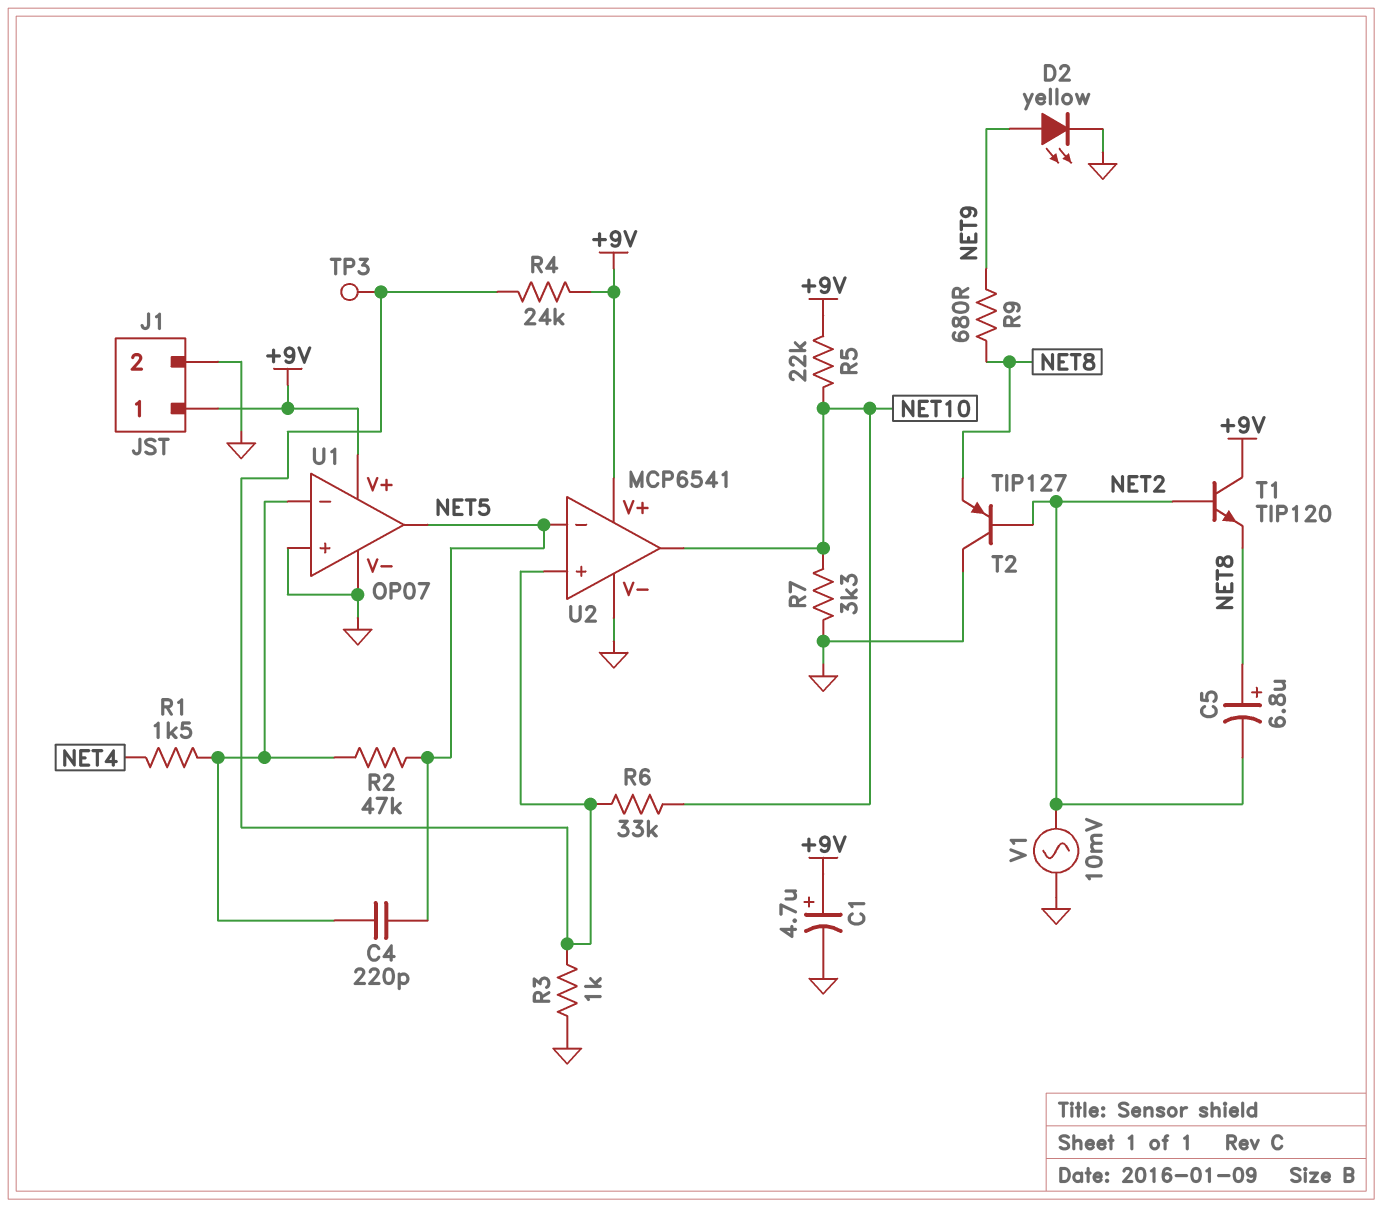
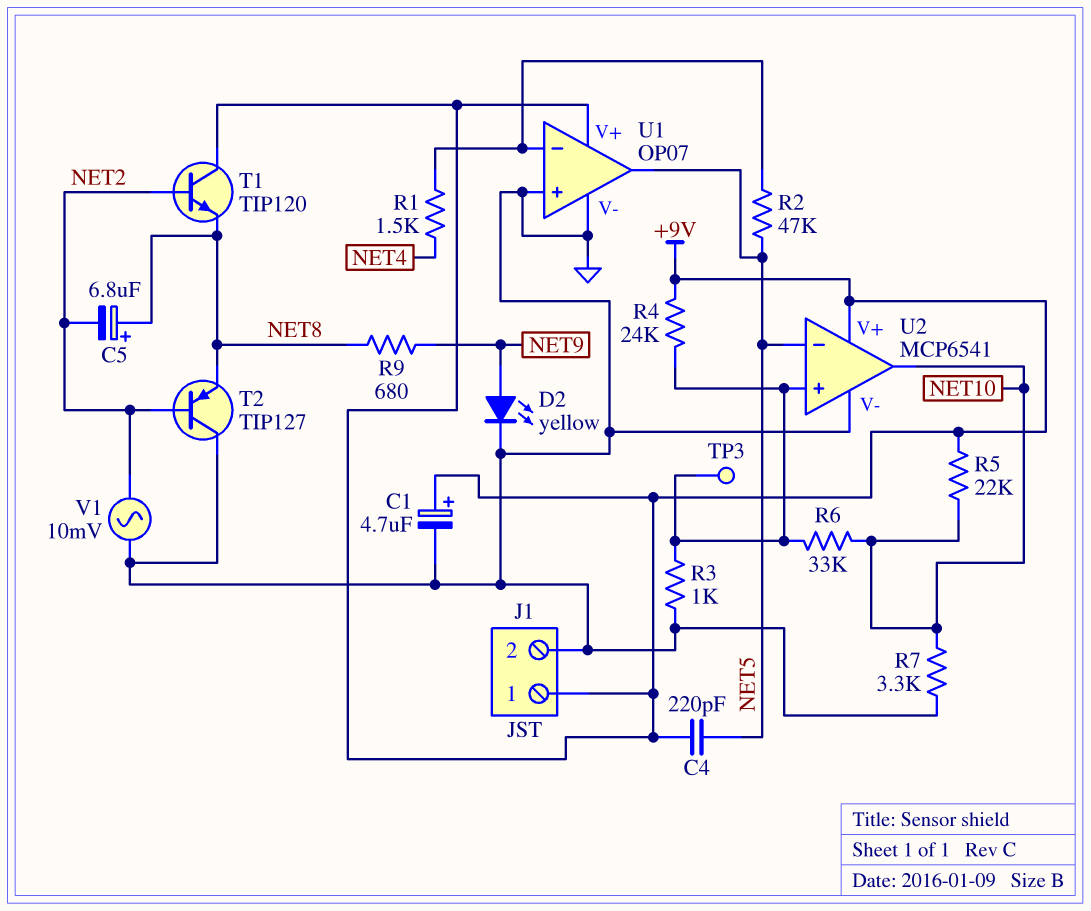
C4: 220pF (NET5, U1/in-) -> 220pF (+9V, NET5)

